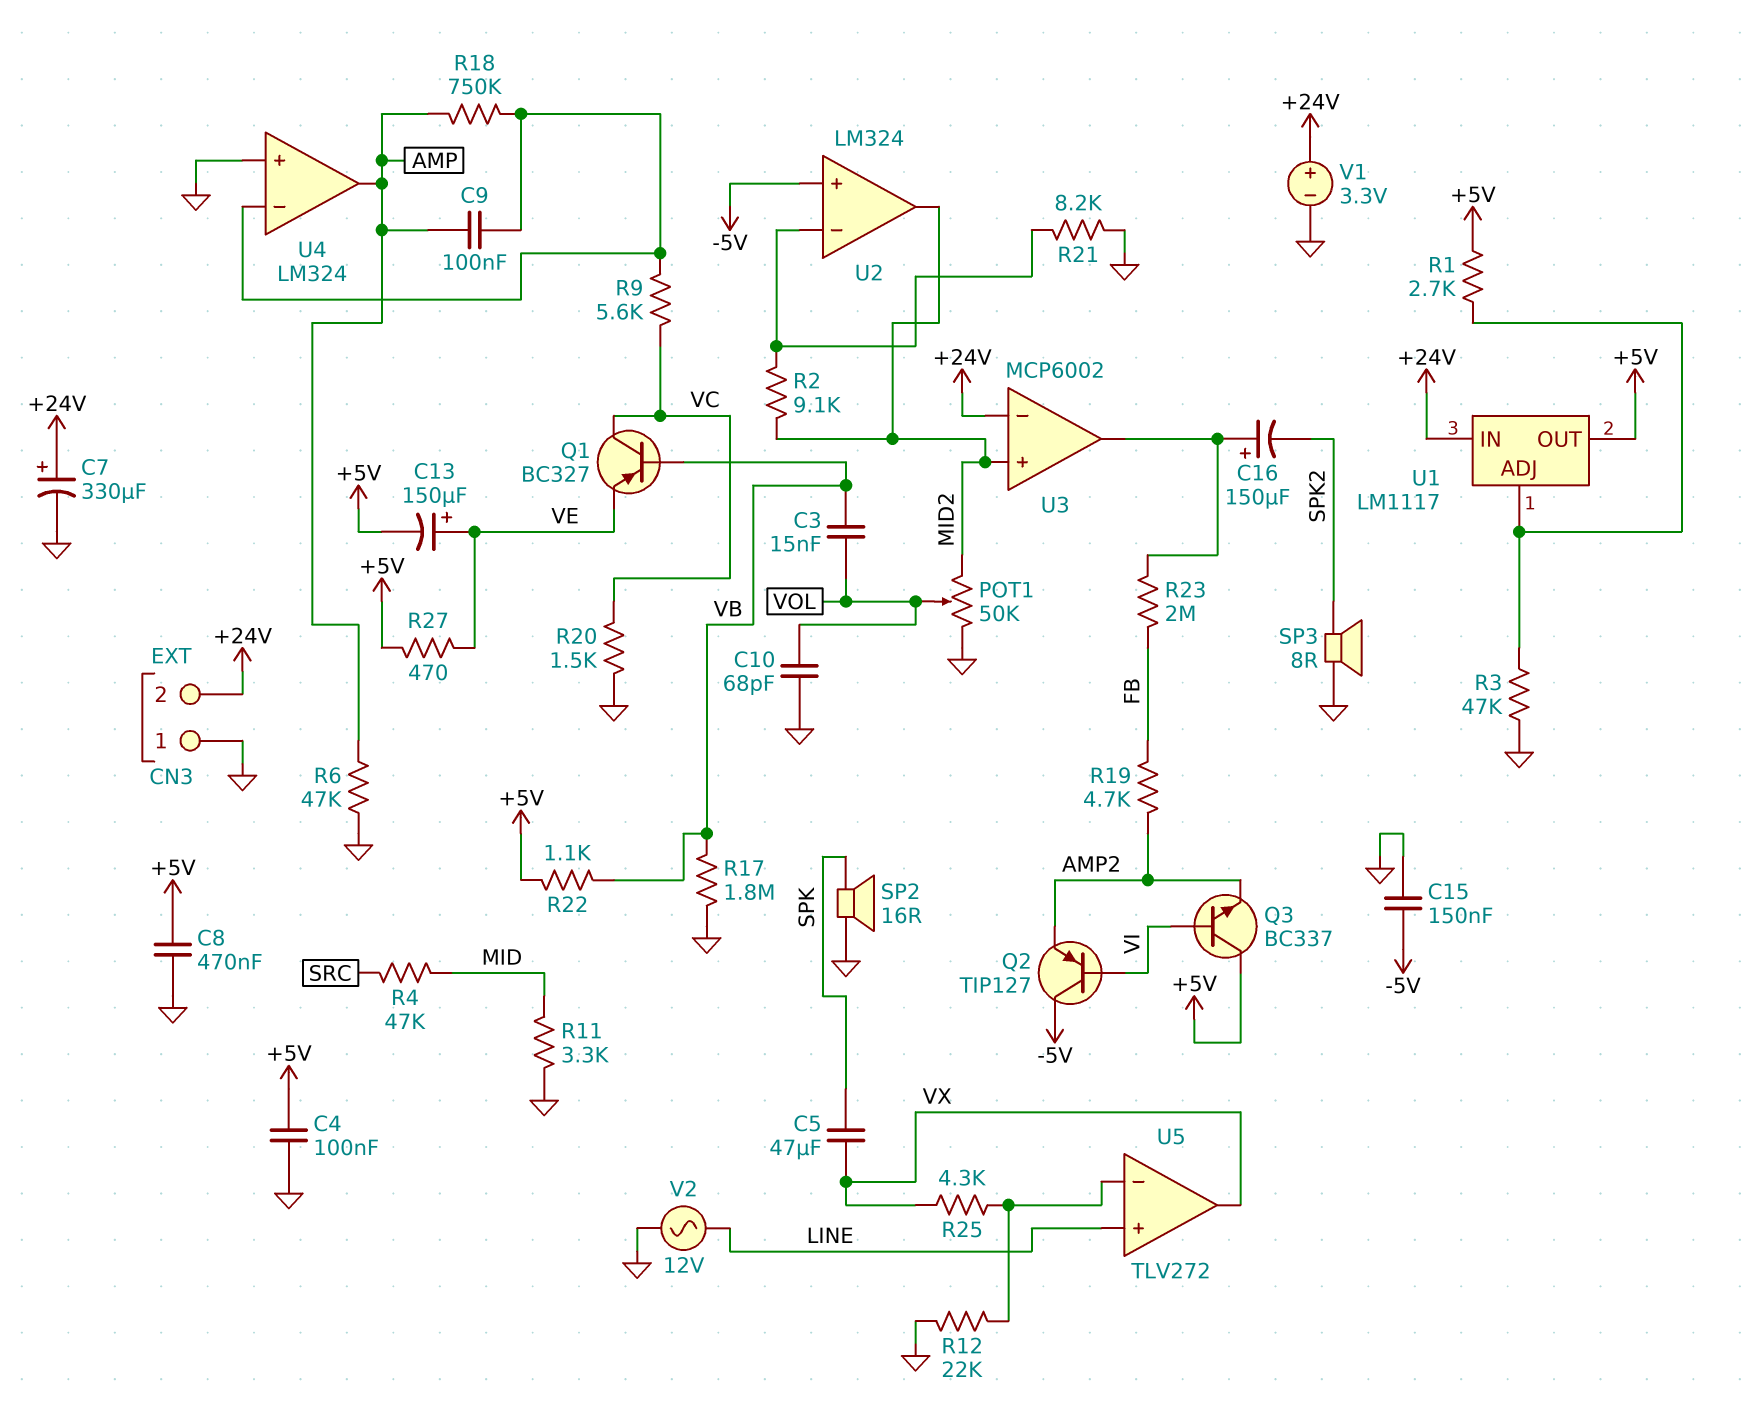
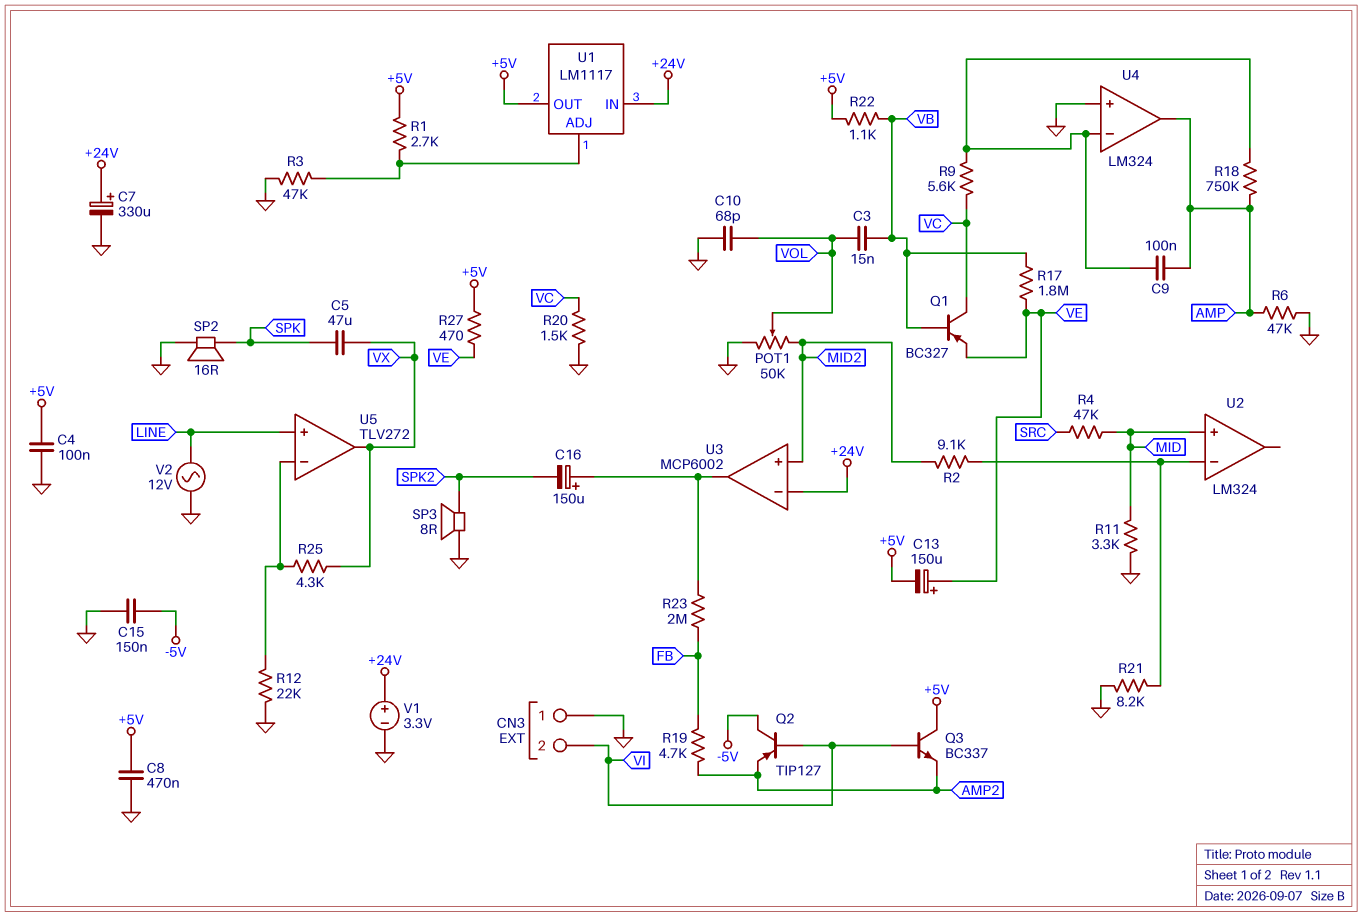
CN3 pin 2: +24V -> VI
R17: 1.8M (GND, VB) -> 1.8M (VB, VE)
U2 pin in+: -5V -> MID
U2 pin out: MID2 -> none

